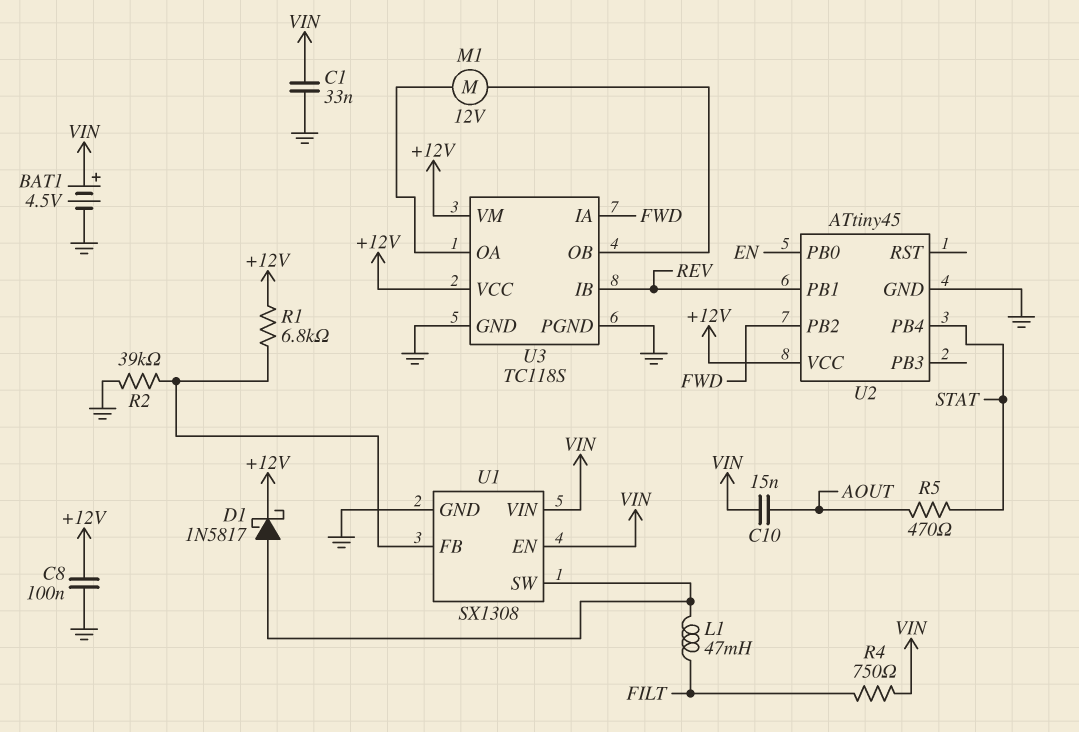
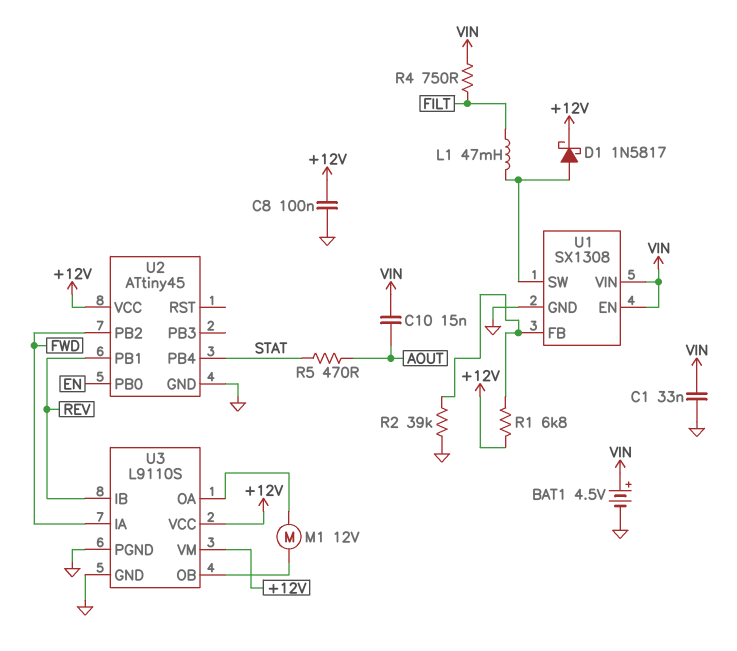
U3: TC118S -> L9110S

